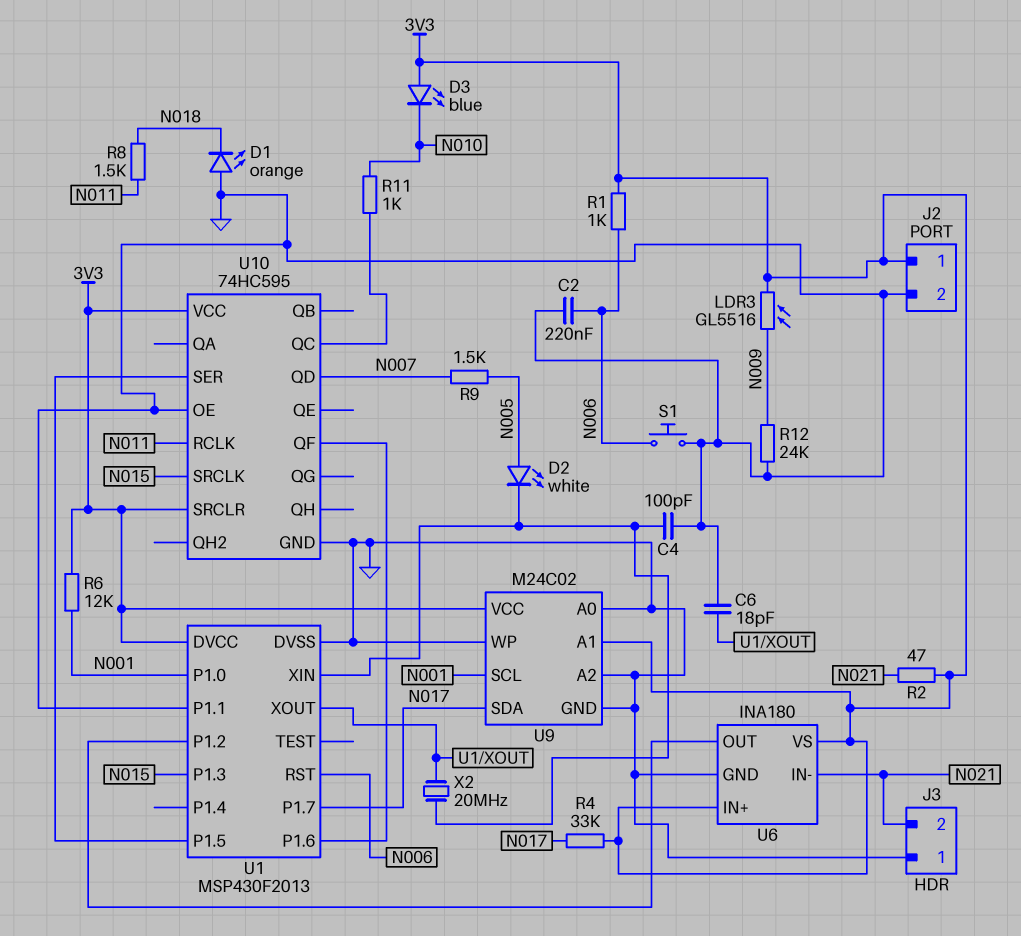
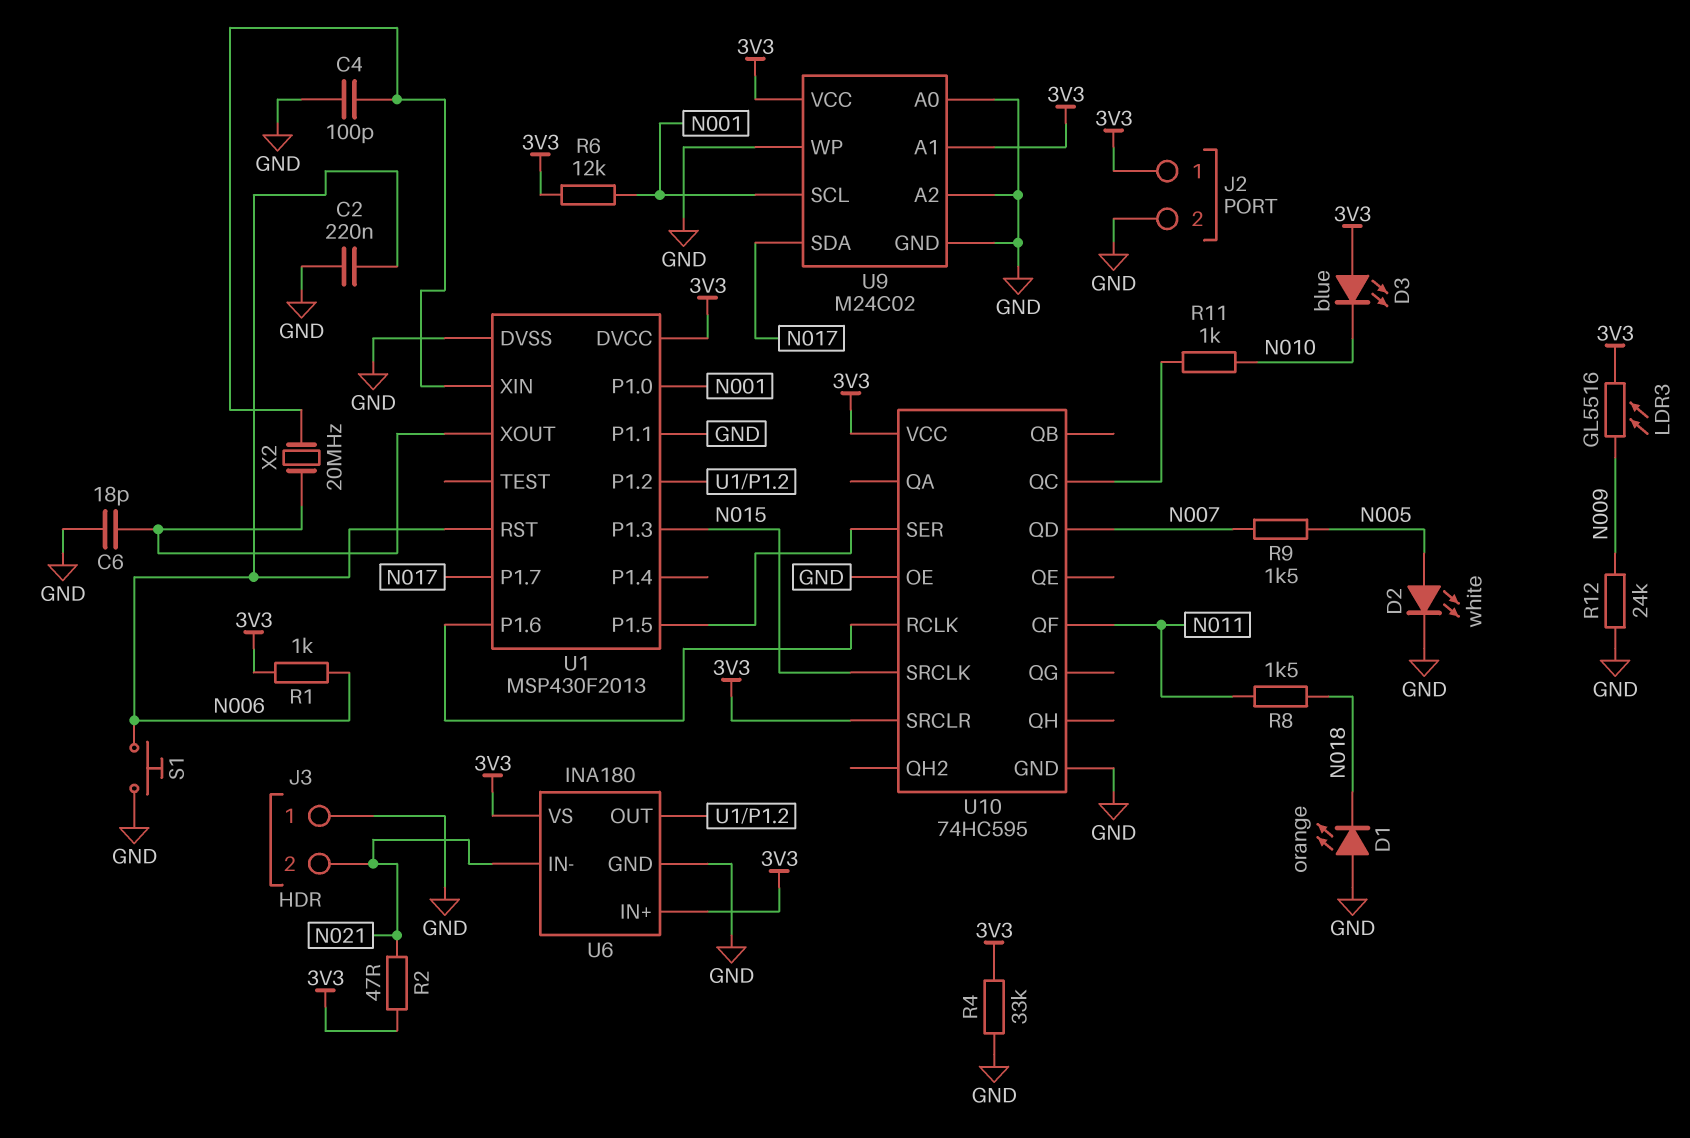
D2: LED white (A N005, K U1/XIN) -> LED white (A N005, K GND)
R4: 33k (3V3, N017) -> 33k (3V3, GND)
U10 pin QF: U1/P1.6 -> N011
U10 pin RCLK: N011 -> U1/P1.6

